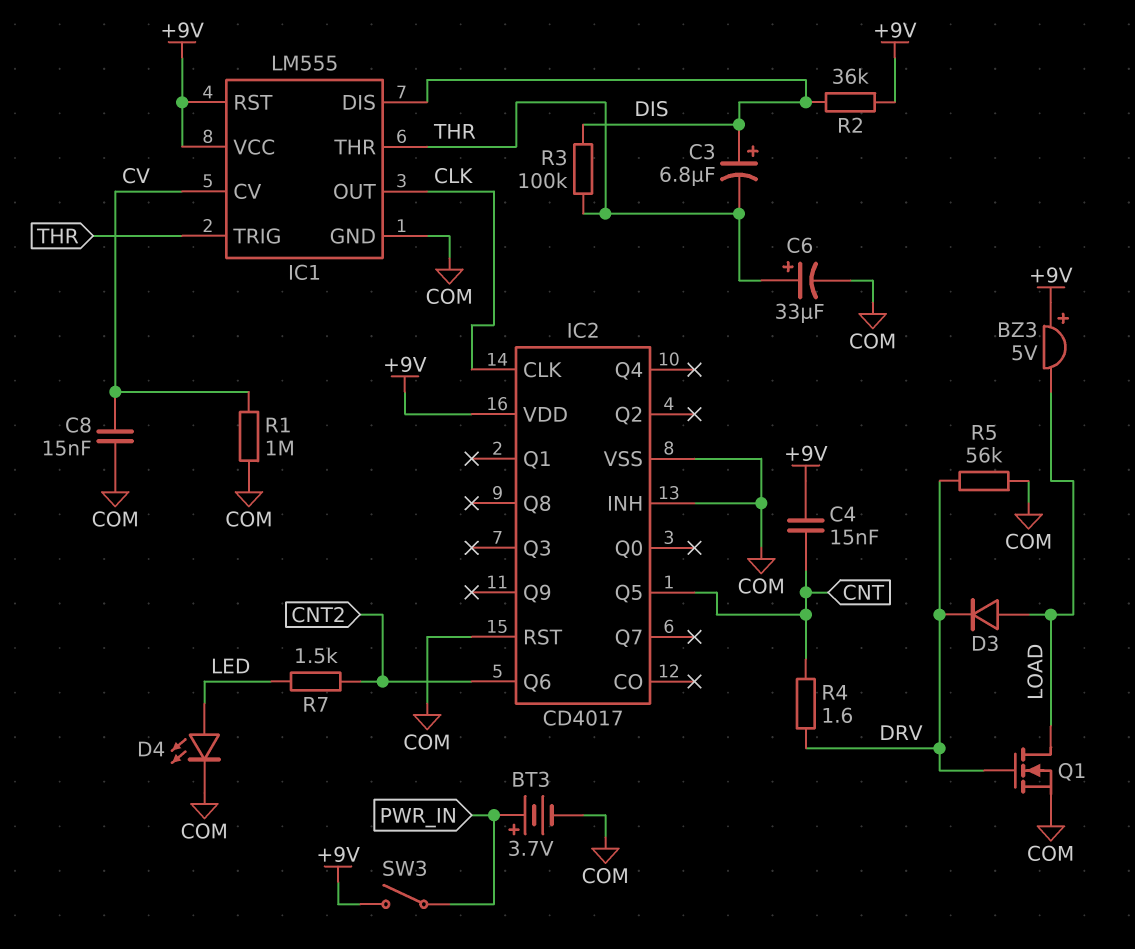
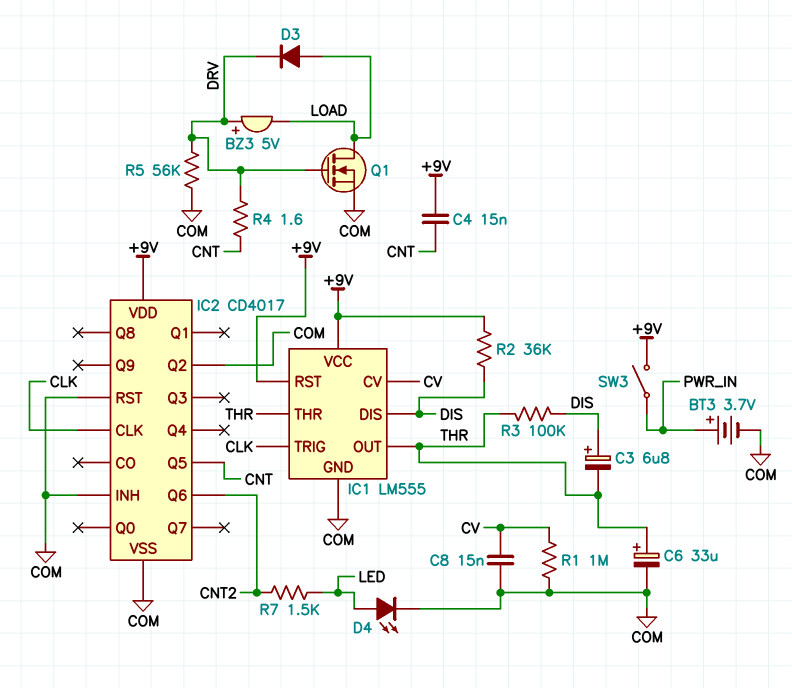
BZ3: buzzer 5V (plus +9V, minus LOAD) -> buzzer 5V (plus DRV, minus LOAD)
IC1 pin OUT: CLK -> THR
IC1 pin TRIG: THR -> CLK
IC2 pin Q2: none -> COM

